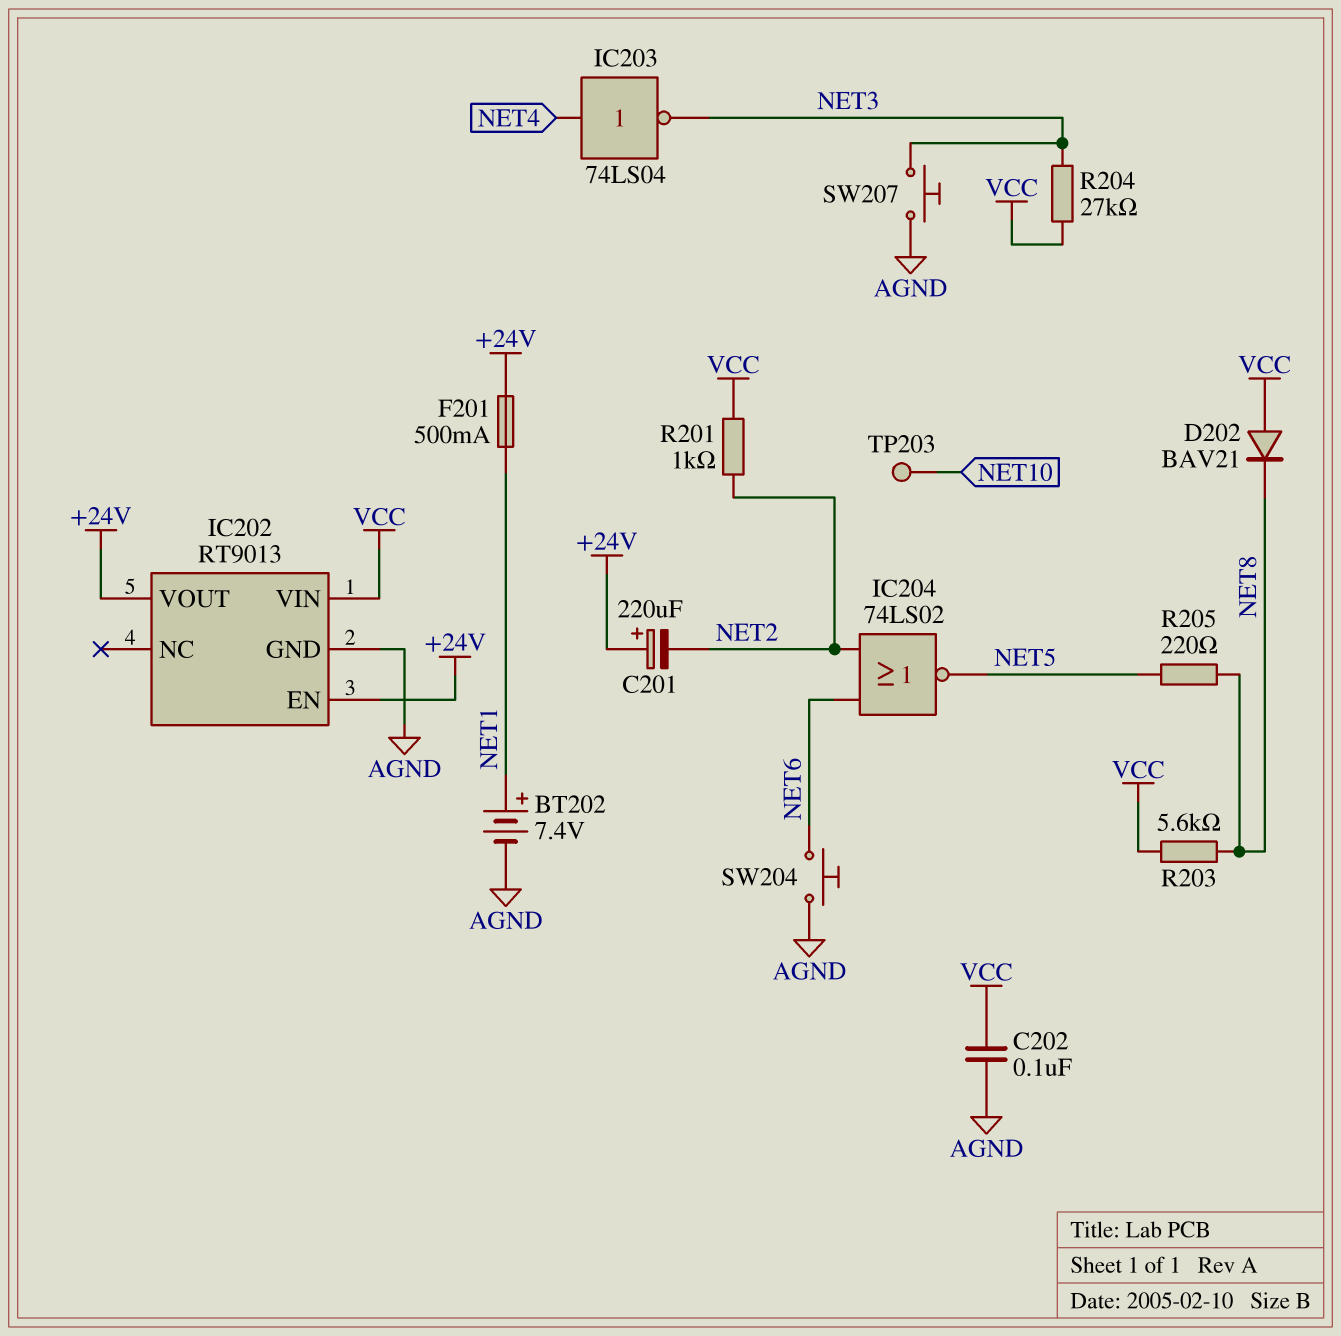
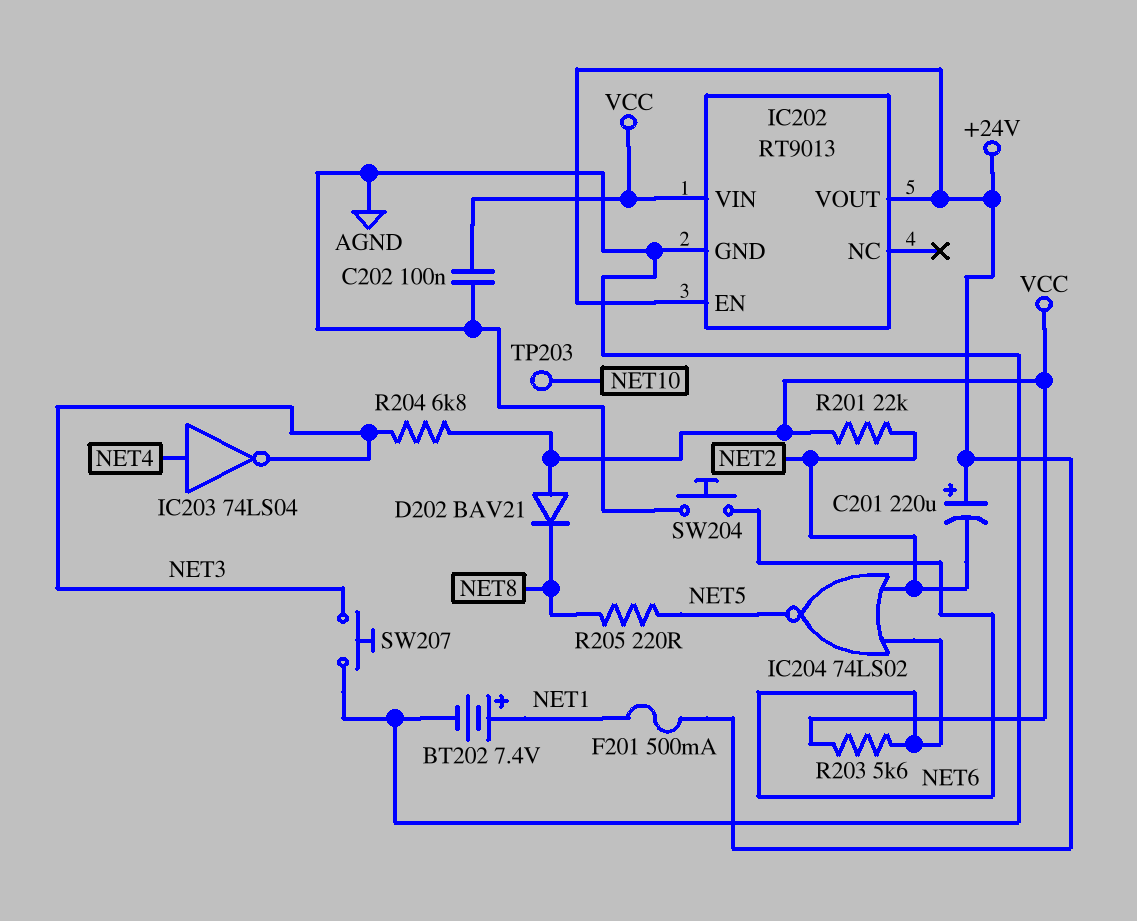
R201: 1k (NET2, VCC) -> 22k (NET2, VCC)
R203: 5.6k (NET8, VCC) -> 5.6k (NET6, VCC)
R204: 27k (NET3, VCC) -> 6.8k (NET3, VCC)

